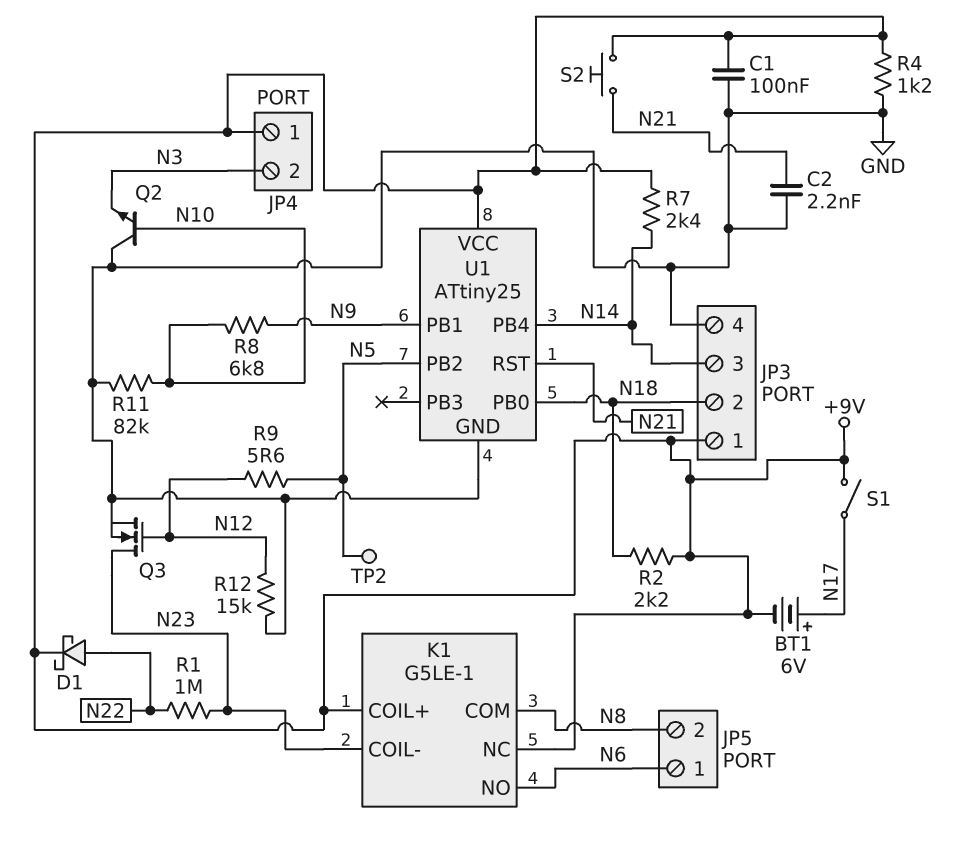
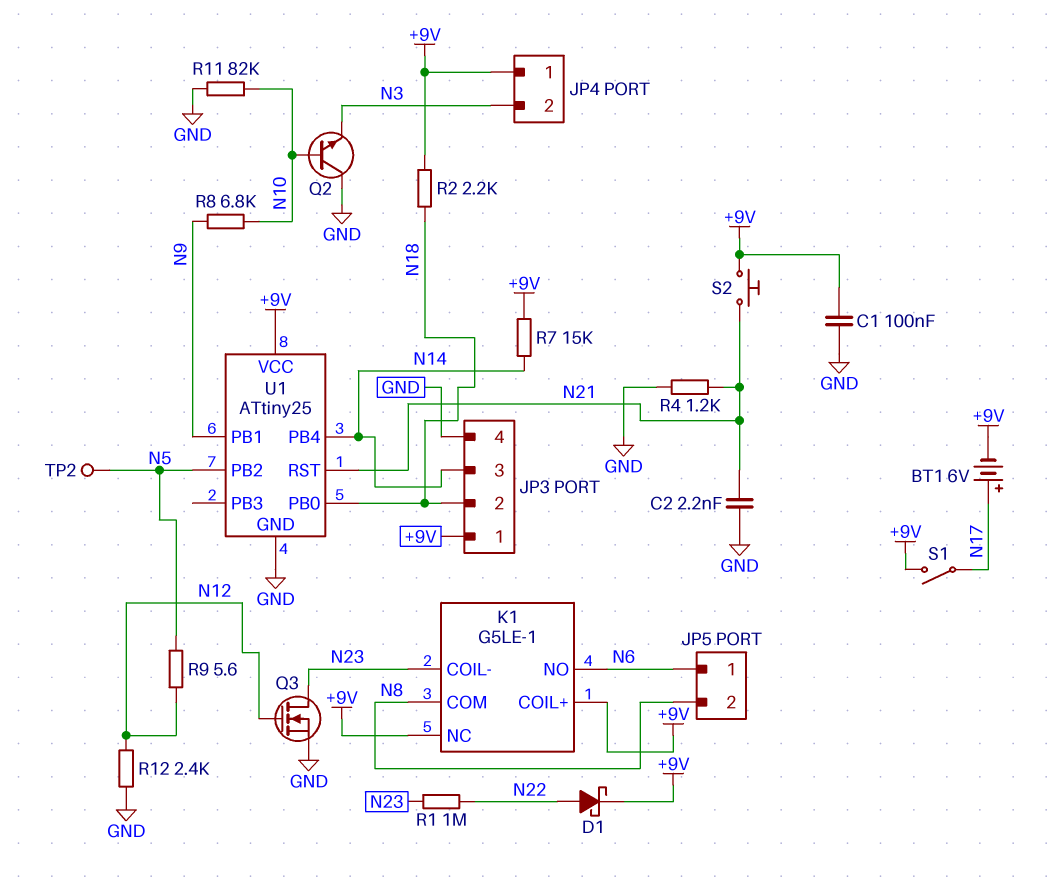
R4: 1.2k (+9V, GND) -> 1.2k (GND, N21)
R7: 2.4k (+9V, N14) -> 15k (+9V, N14)
R12: 15k (GND, N12) -> 2.4k (GND, N12)

